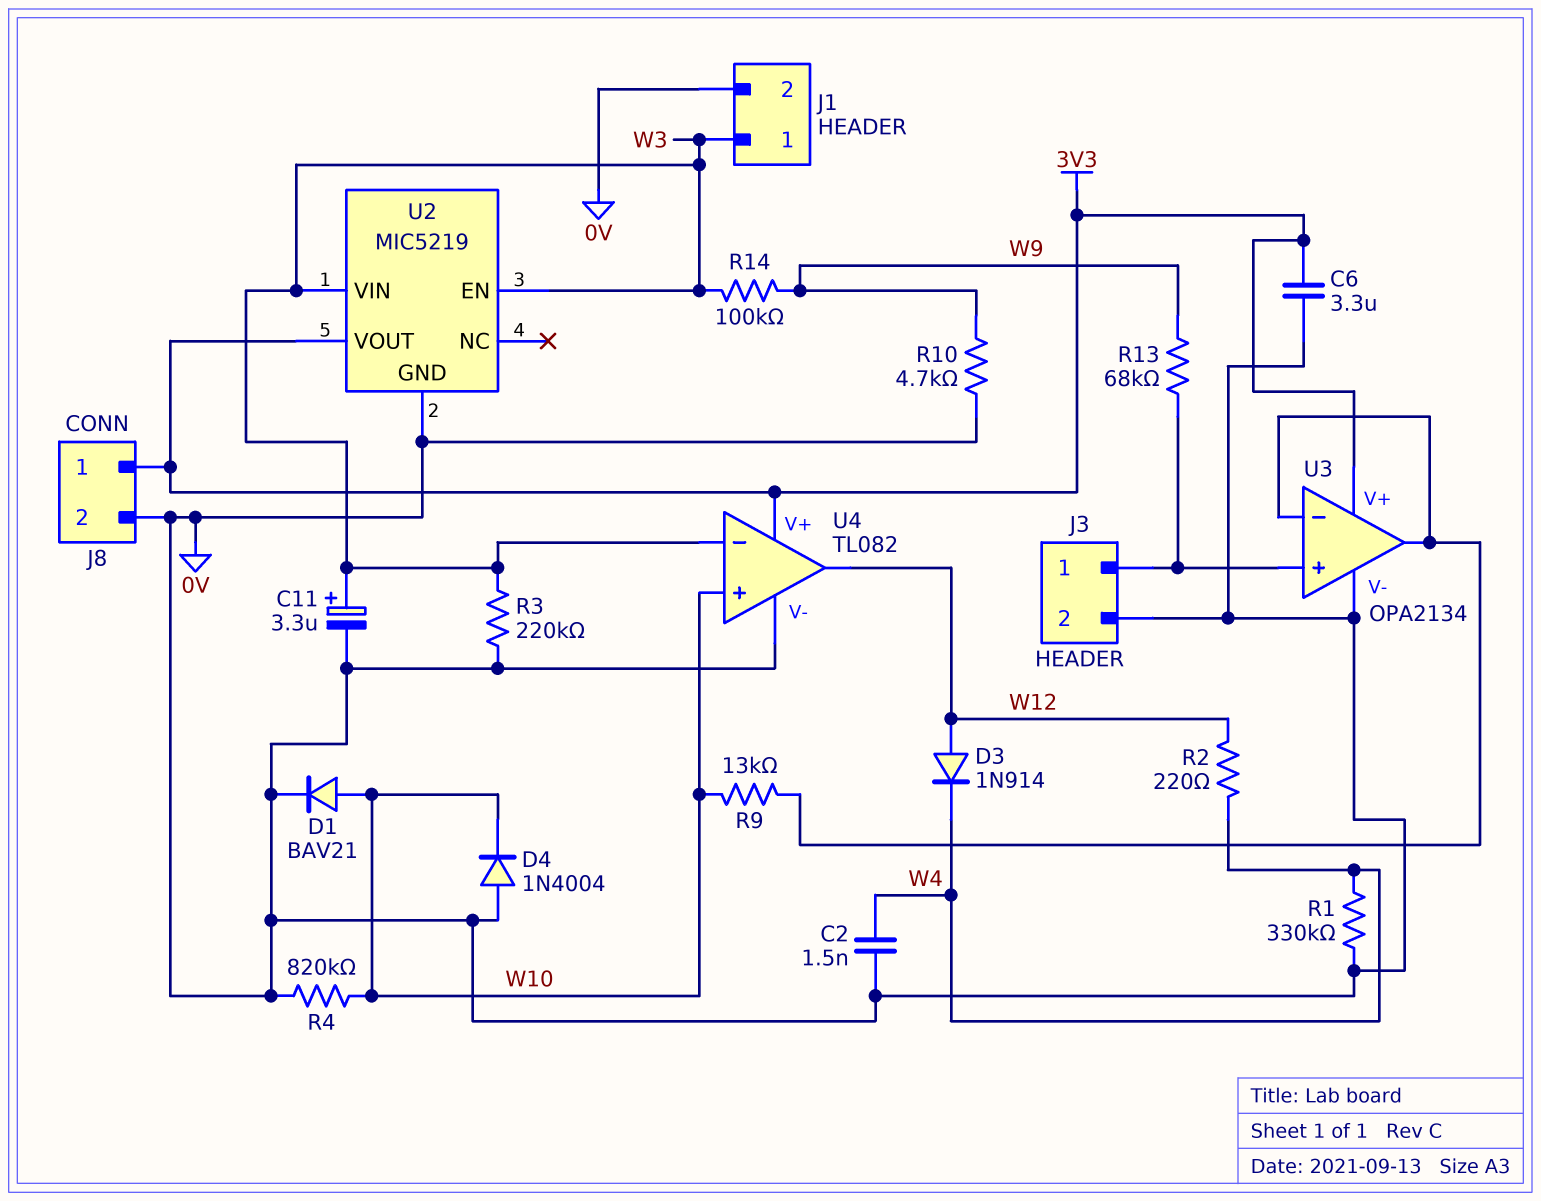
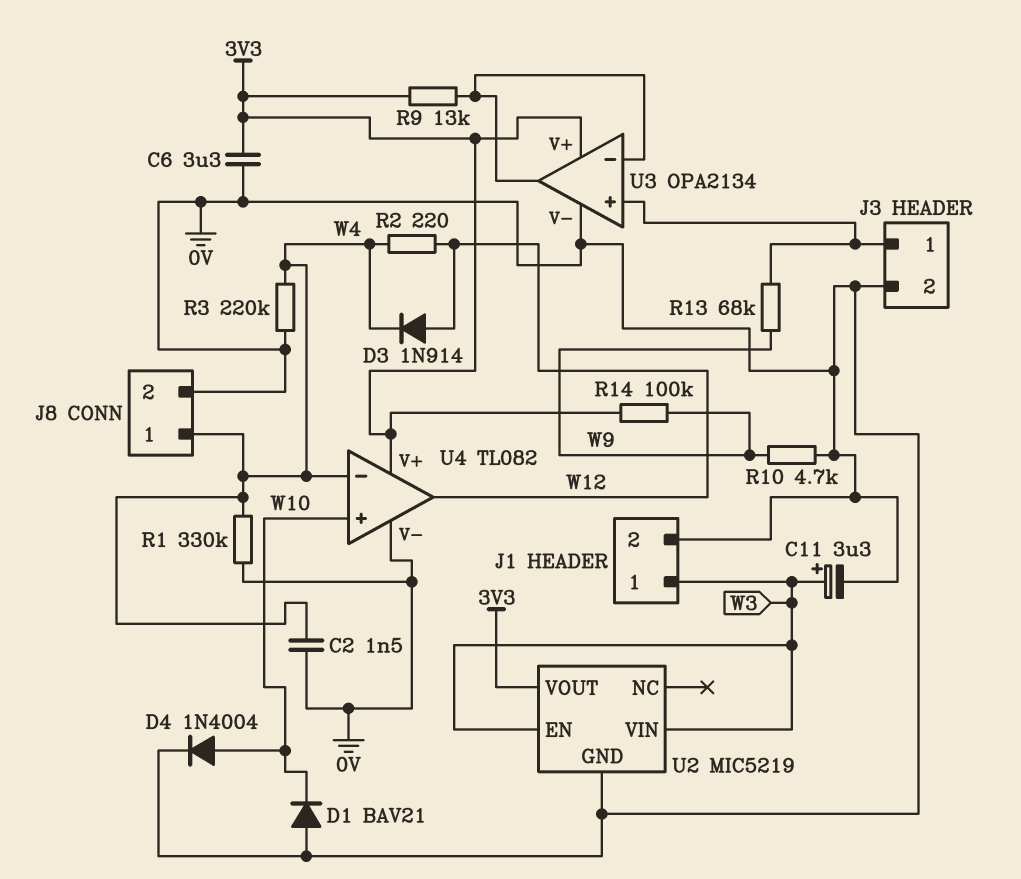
D1: diode BAV21 (A W10, K 0V) -> diode BAV21 (A 0V, K W10)
D4: diode 1N4004 (A 0V, K W10) -> diode 1N4004 (A W10, K 0V)
J8 pin 1: 3V3 -> W4
R3: 220k (0V, W3) -> 220k (0V, W4)
R4: 820k (0V, W10) -> none
R9: 13k (U3/in-, W10) -> 13k (3V3, U3/in-)
R14: 100k (W3, W9) -> 100k (3V3, W9)
U4 pin in-: W3 -> W4

